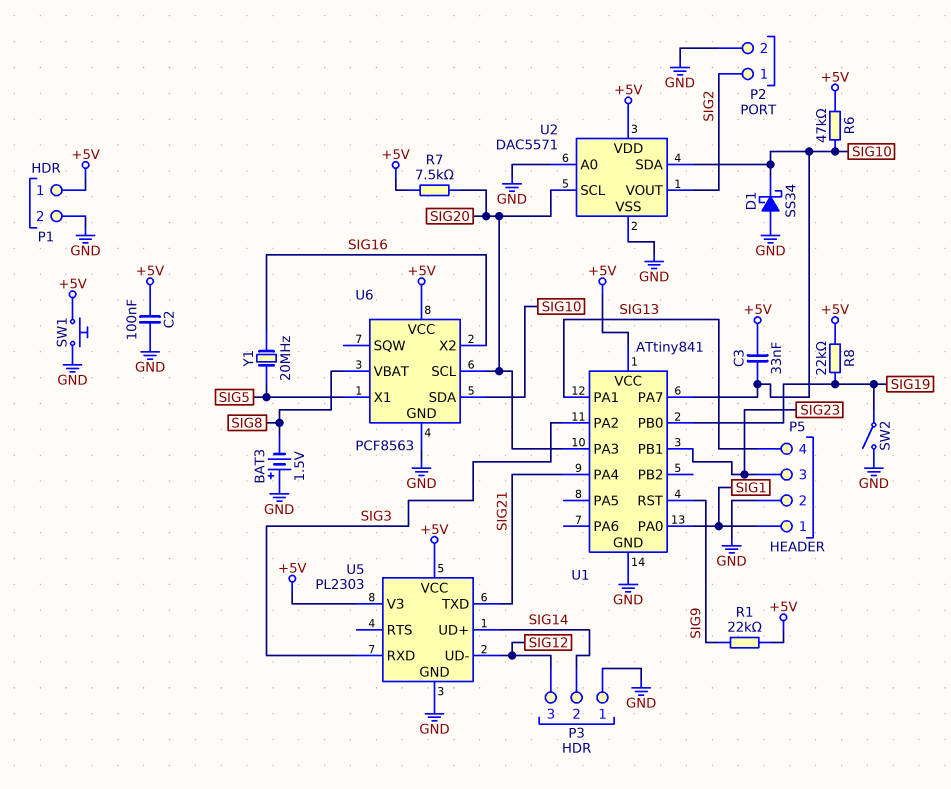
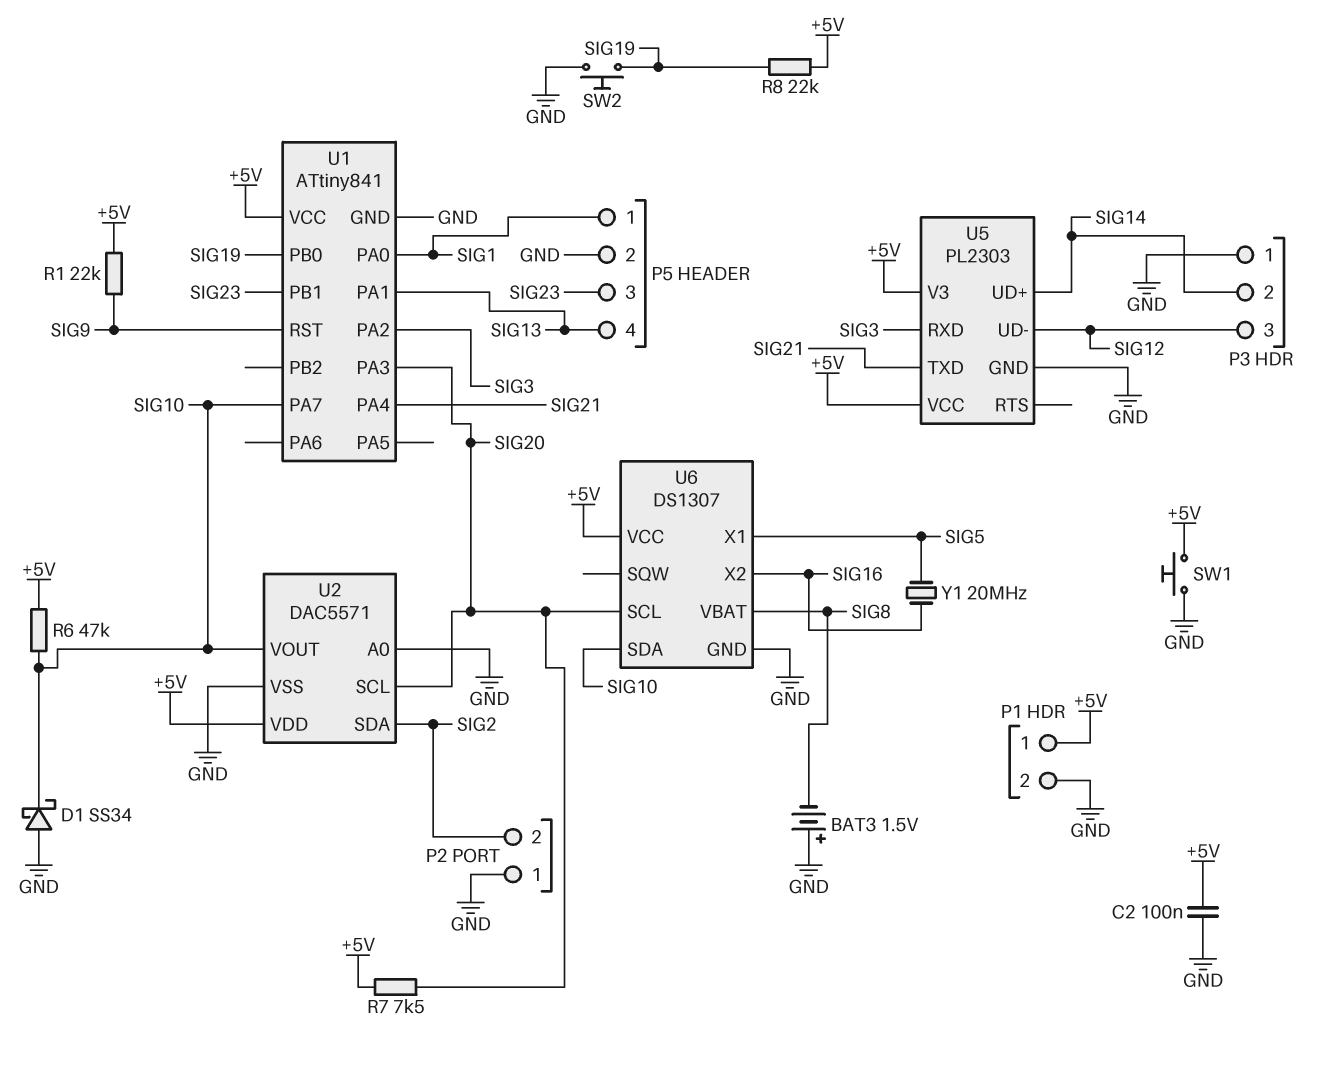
C3: 33nF (+5V, SIG10) -> none
P2 pin 1: SIG2 -> GND
P2 pin 2: GND -> SIG2
SW2: switch (GND, SIG19) -> button (GND, SIG19)
U2 pin SDA: SIG10 -> SIG2
U2 pin VOUT: SIG2 -> SIG10
U6: PCF8563 -> DS1307

